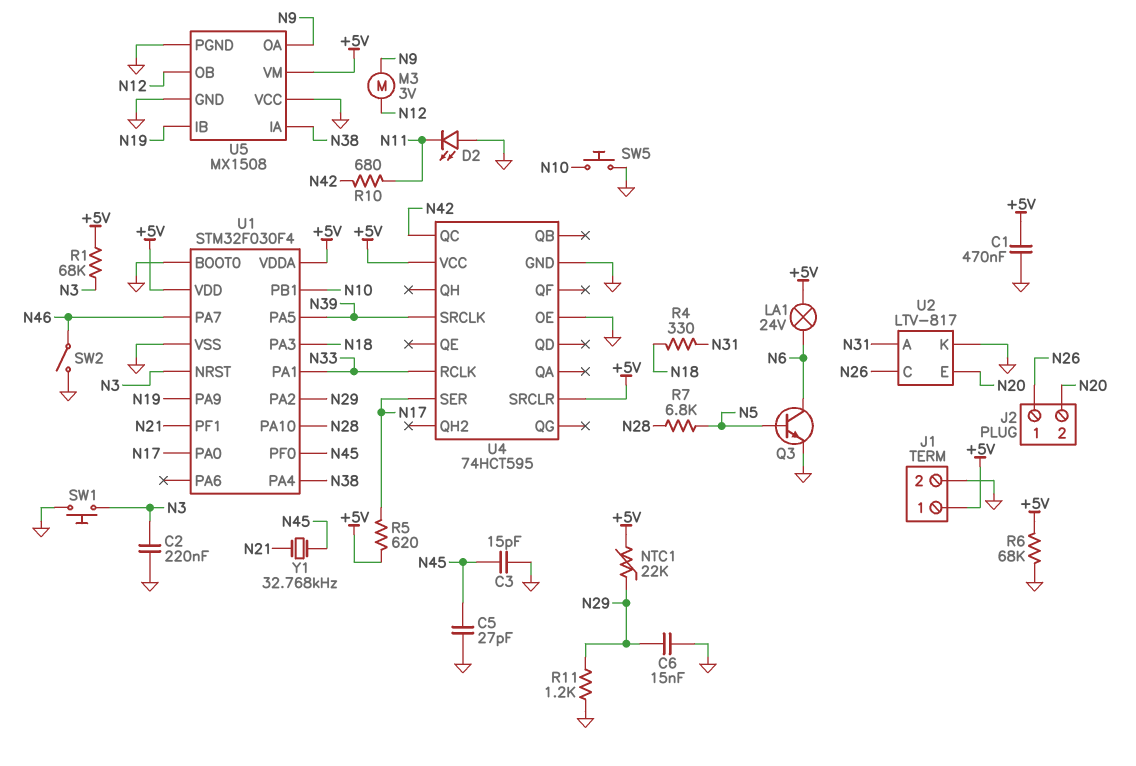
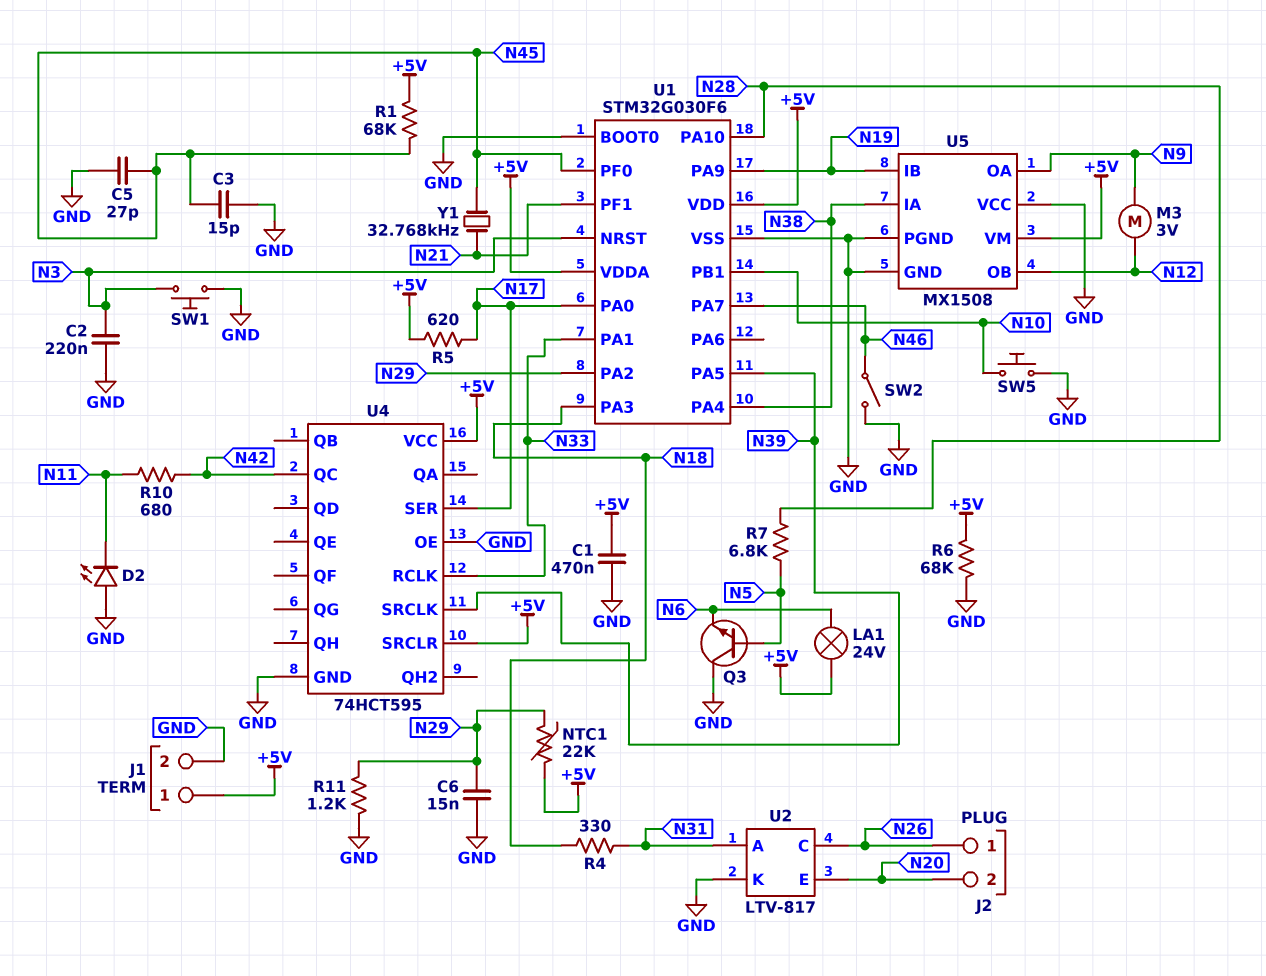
Q3: NPN (B N5, C N6, E GND) -> NPN (B N5, C GND, E N6)
R1: 68k (+5V, N3) -> 68k (+5V, N45)
U1: STM32F030F4 -> STM32G030F6

